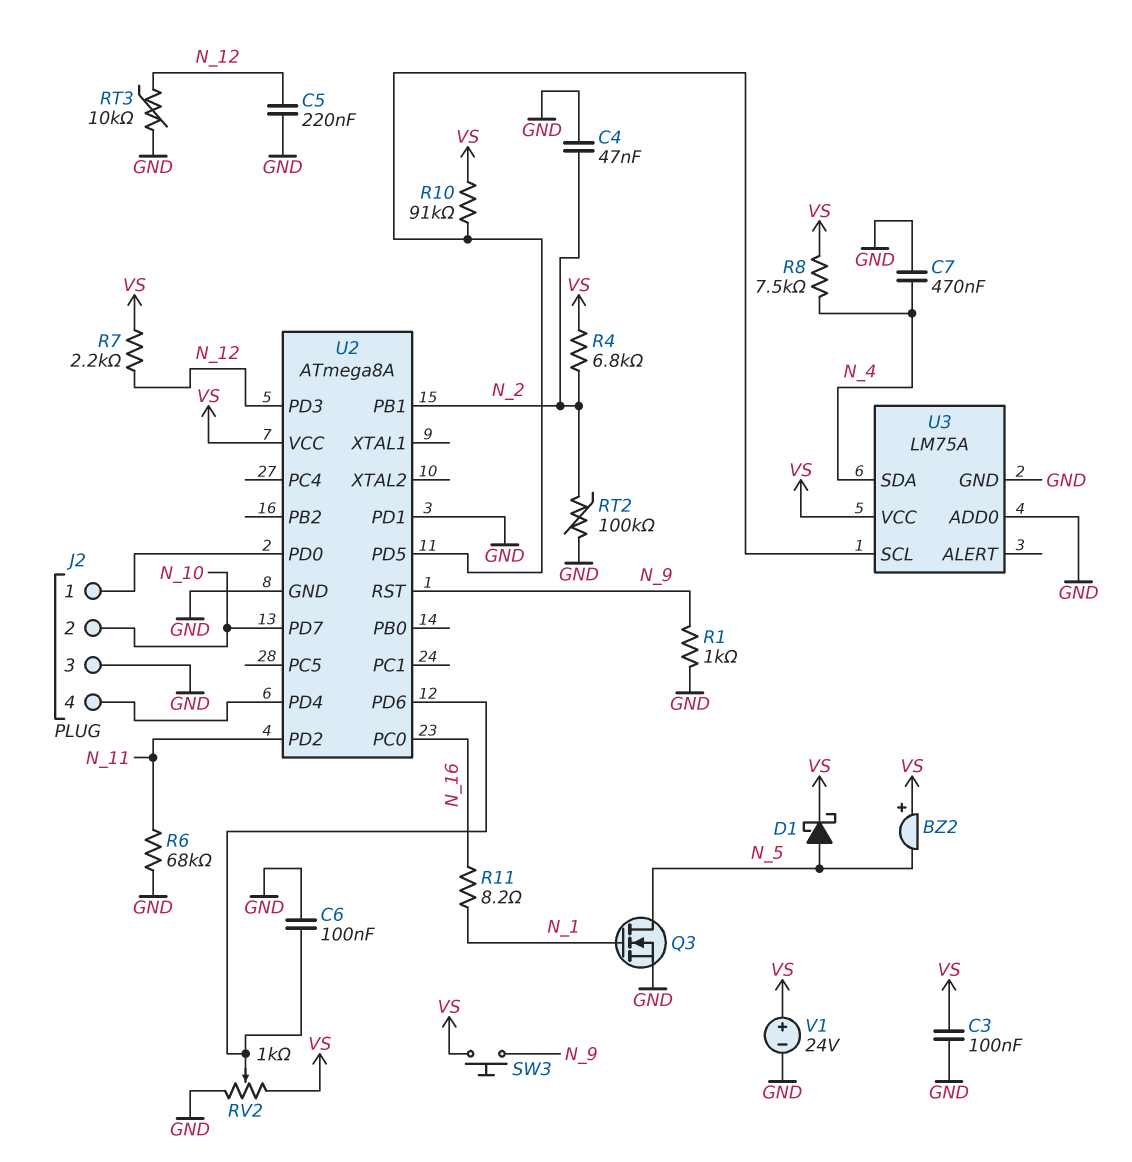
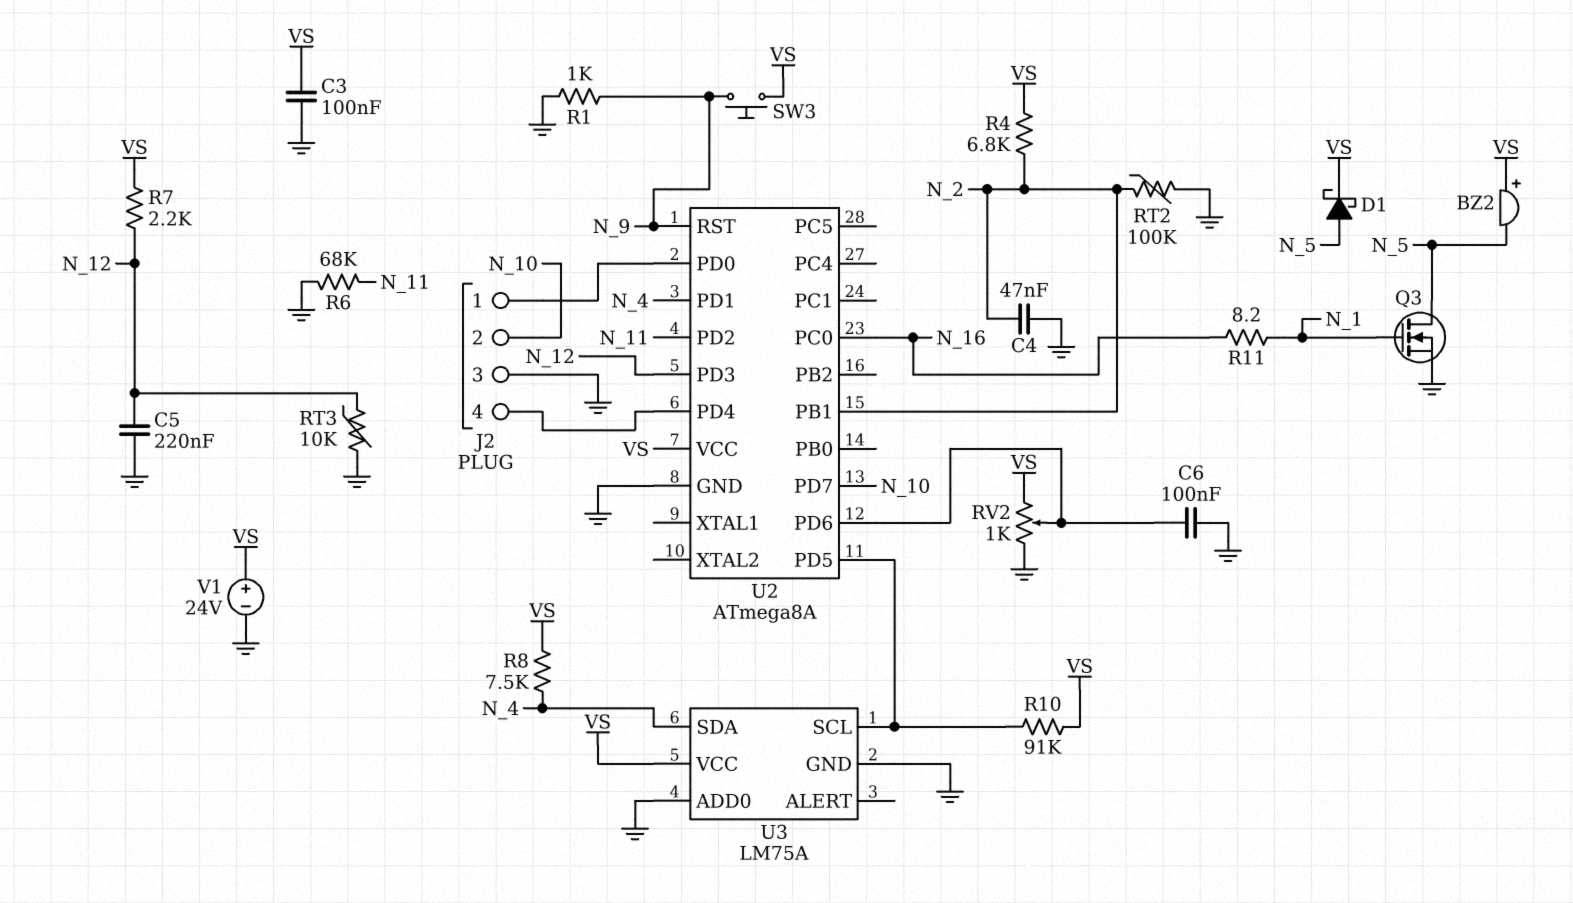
C7: 470nF (GND, N_4) -> none
U2 pin PD1: GND -> N_4

